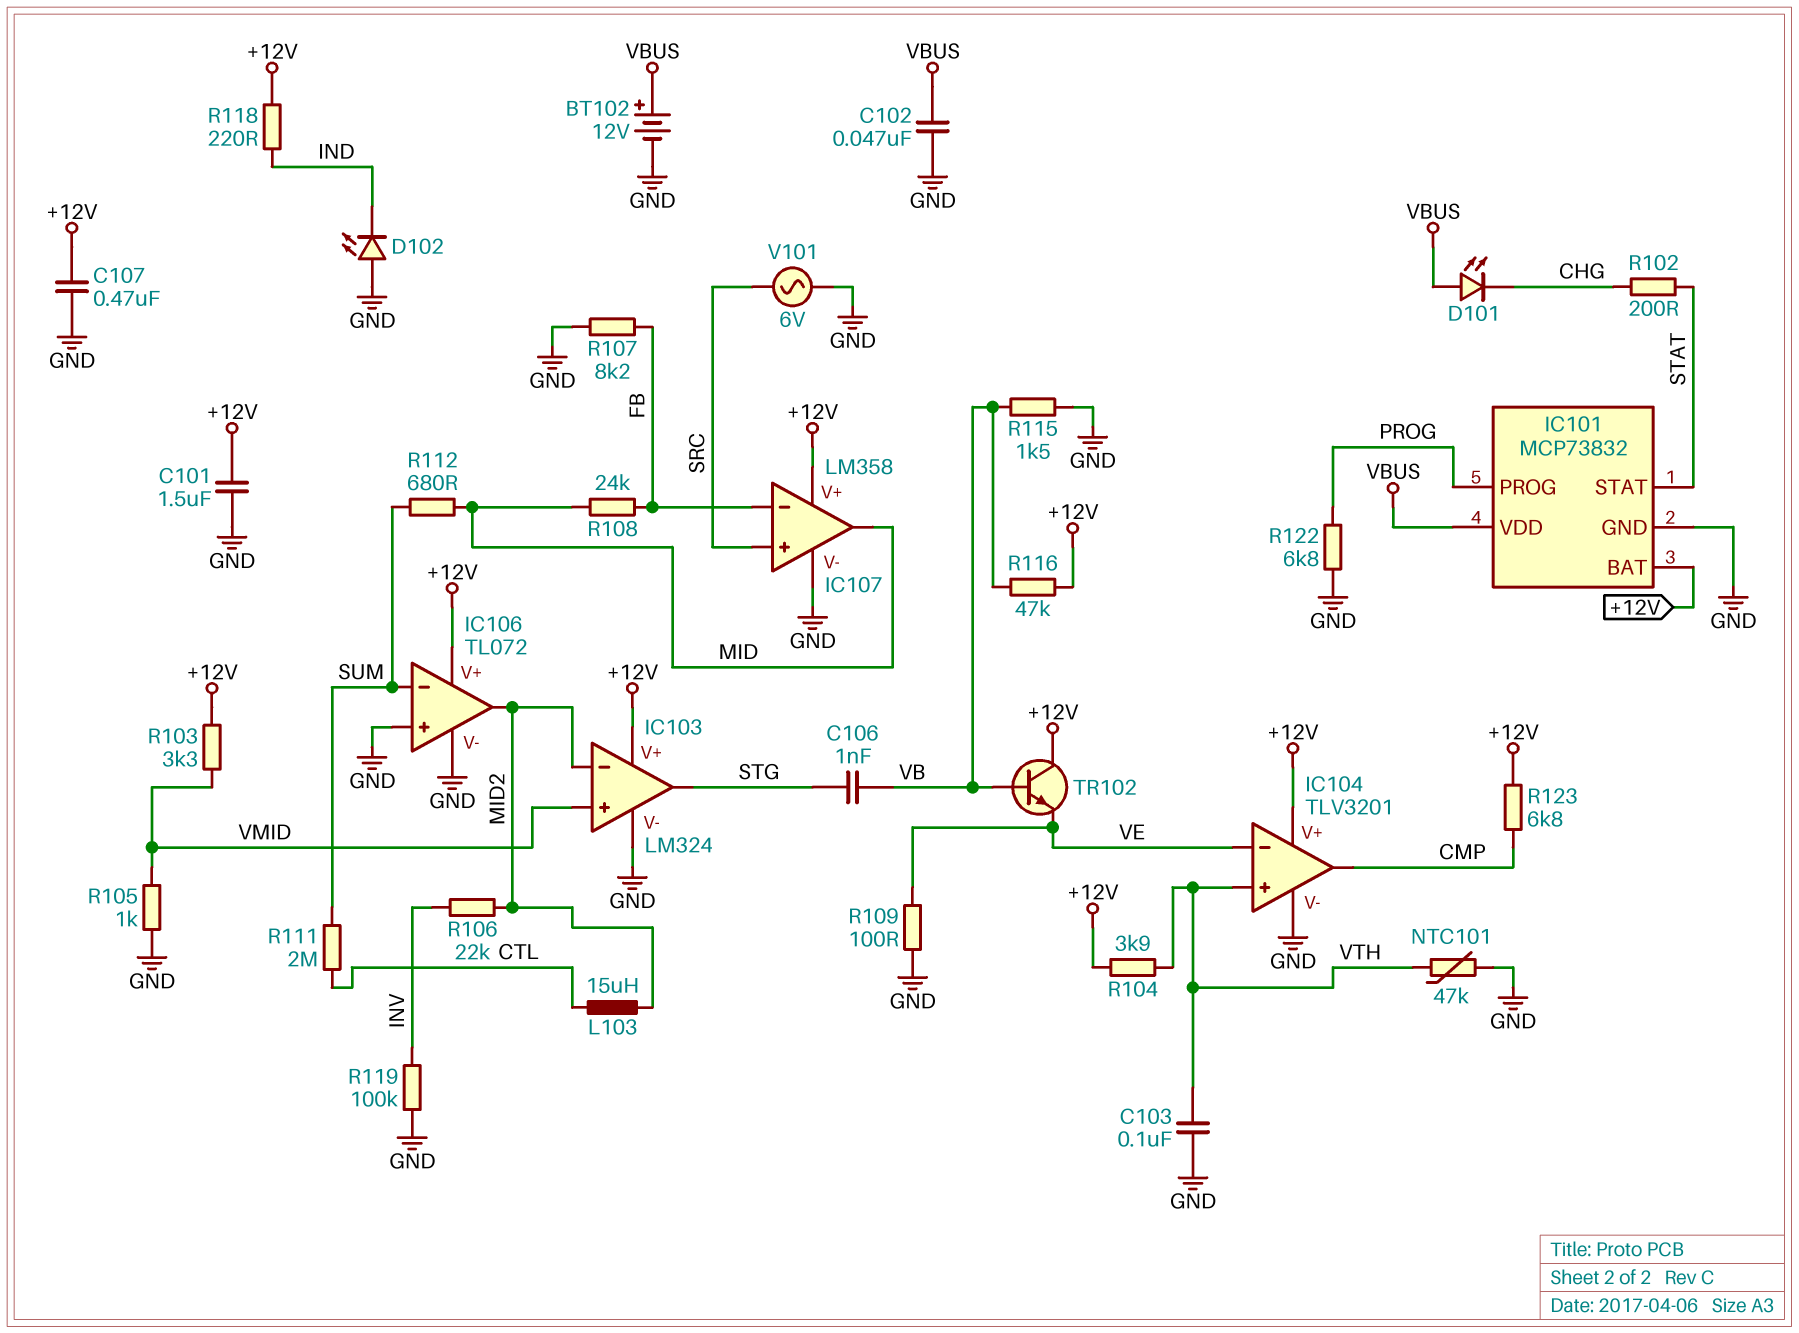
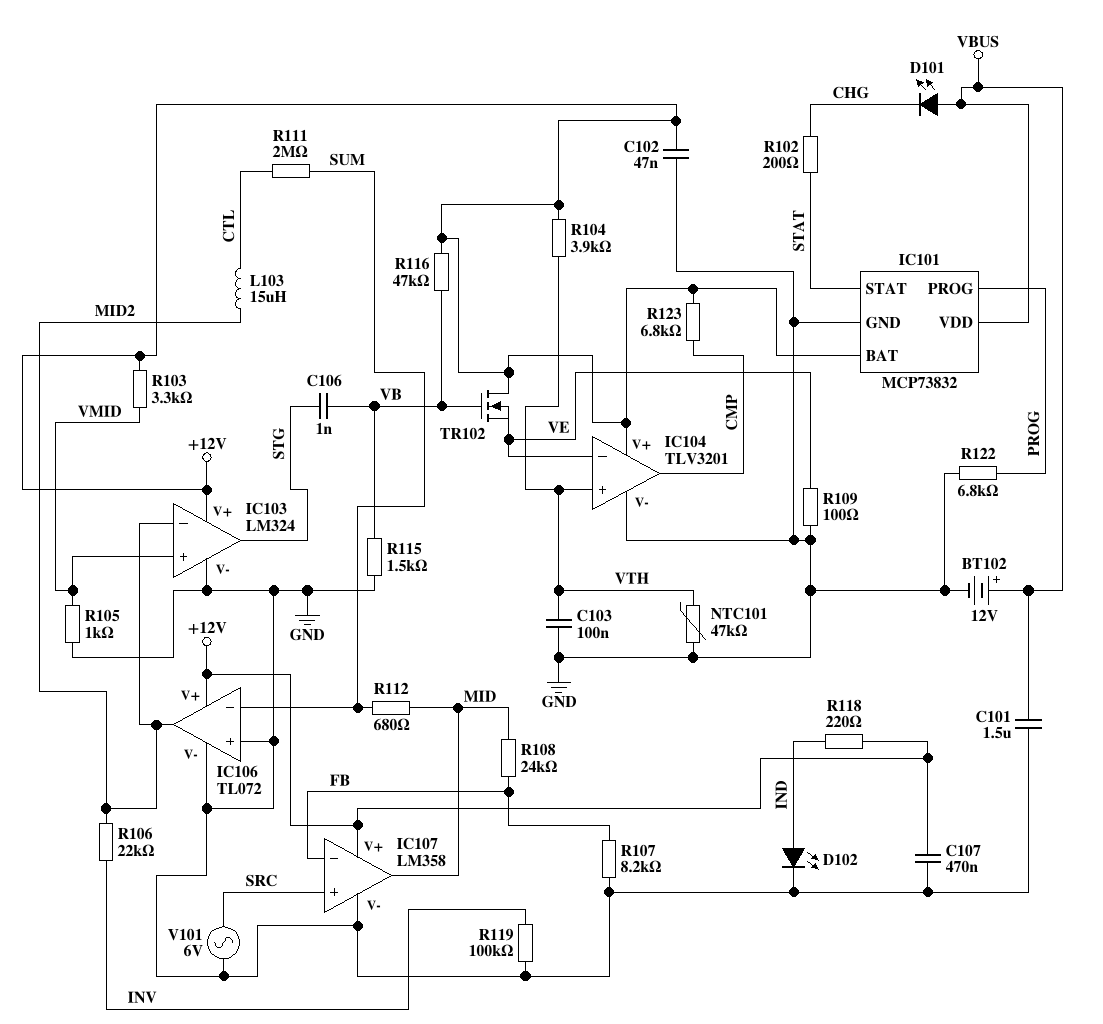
C101: 1.5uF (+12V, GND) -> 1.5uF (GND, VBUS)
C102: 47nF (GND, VBUS) -> 47nF (+12V, GND)
D102: LED (A GND, K IND) -> LED (A IND, K GND)
TR102: NPN (B VB, C +12V, E VE) -> NMOS (G VB, D +12V, S VE)

